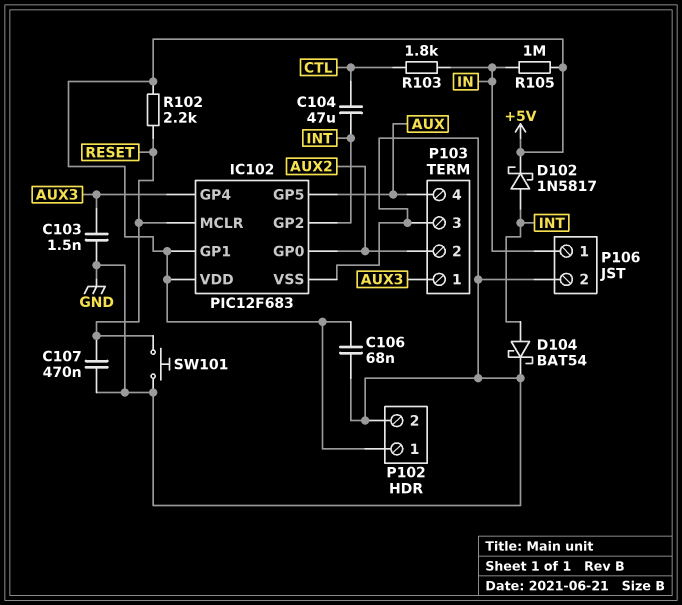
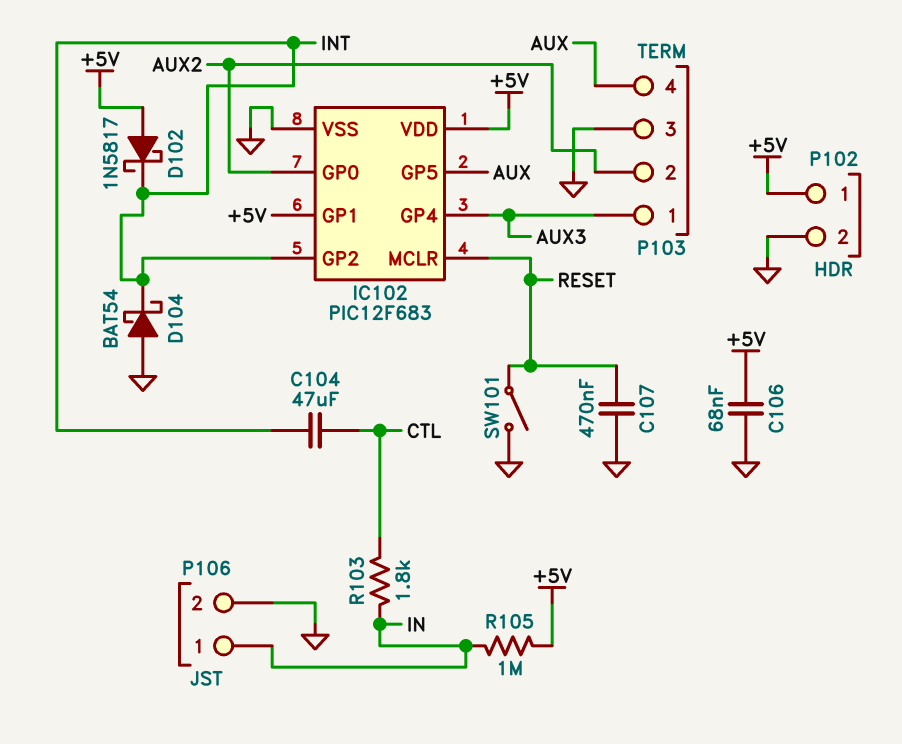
C103: 1.5nF (AUX3, GND) -> none
D102: schottky 1N5817 (A INT, K +5V) -> schottky 1N5817 (A +5V, K INT)
D104: schottky BAT54 (A INT, K GND) -> schottky BAT54 (A GND, K INT)
R102: 2.2k (+5V, RESET) -> none
SW101: button (GND, RESET) -> switch (GND, RESET)

